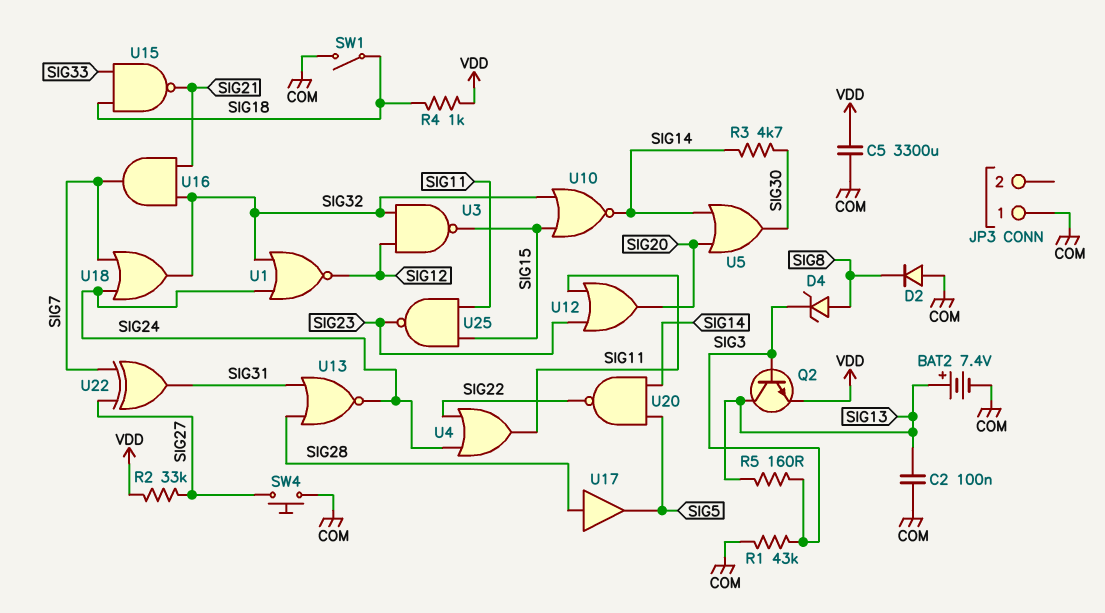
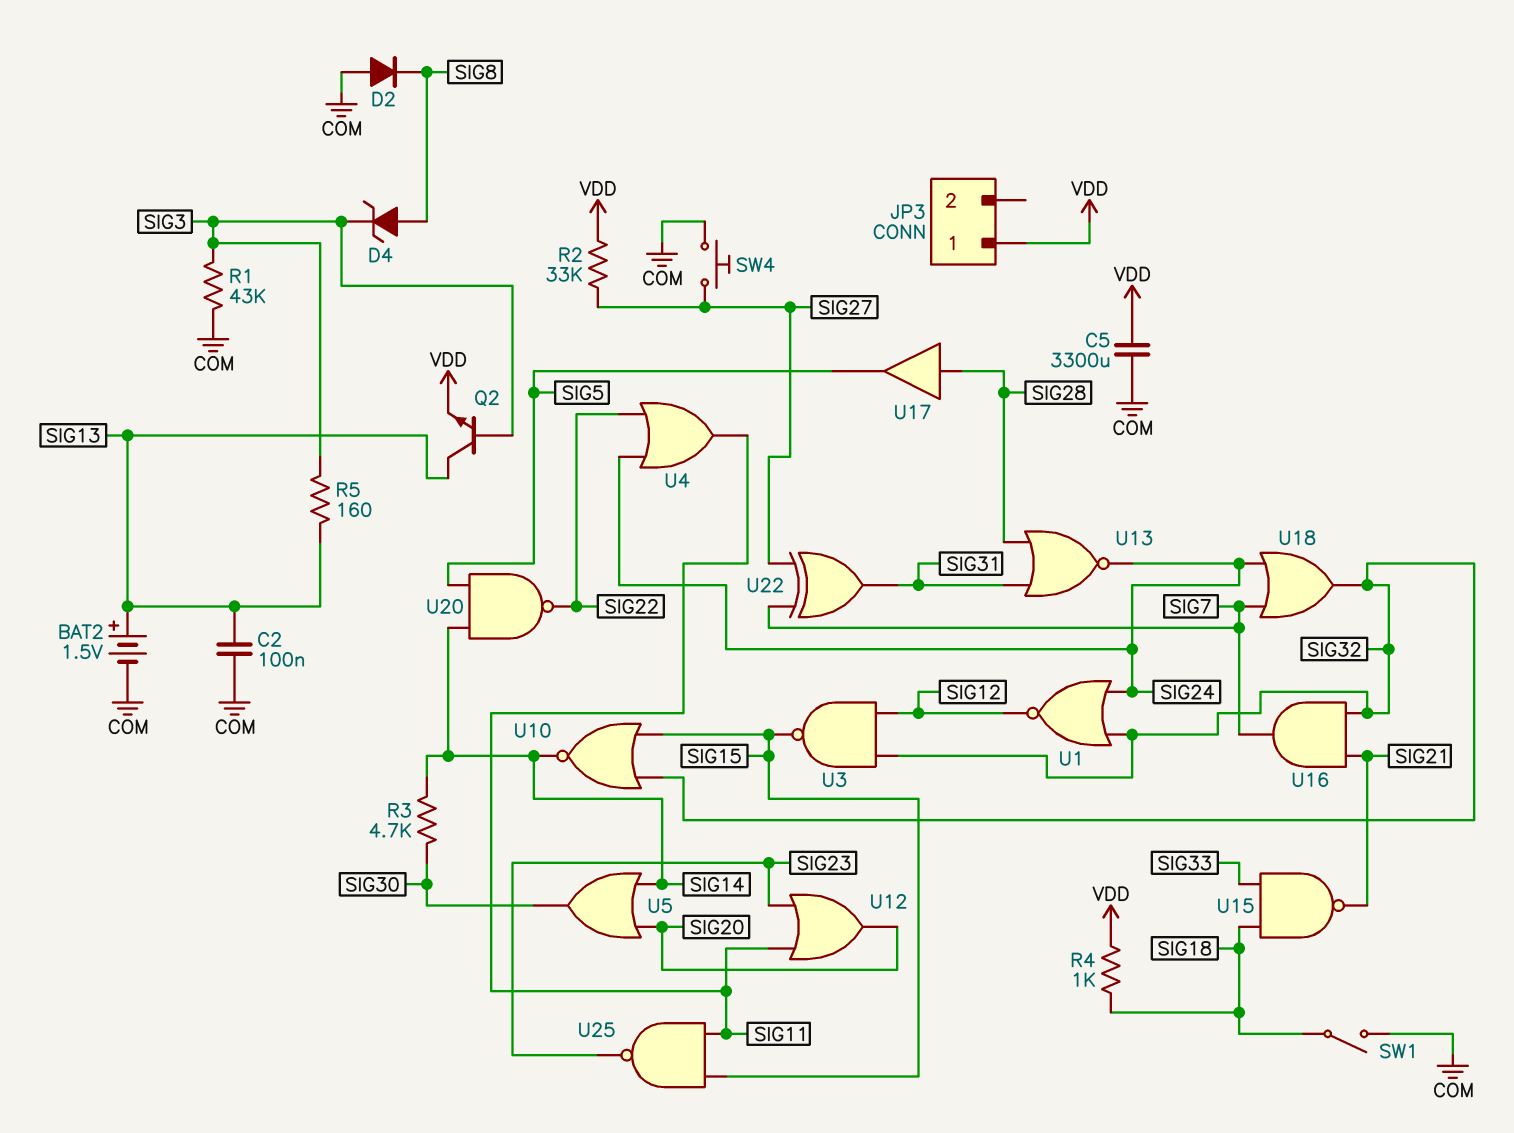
BAT2: 7.4V (plus SIG13, minus COM) -> 1.5V (plus SIG13, minus COM)
JP3 pin 1: COM -> VDD

